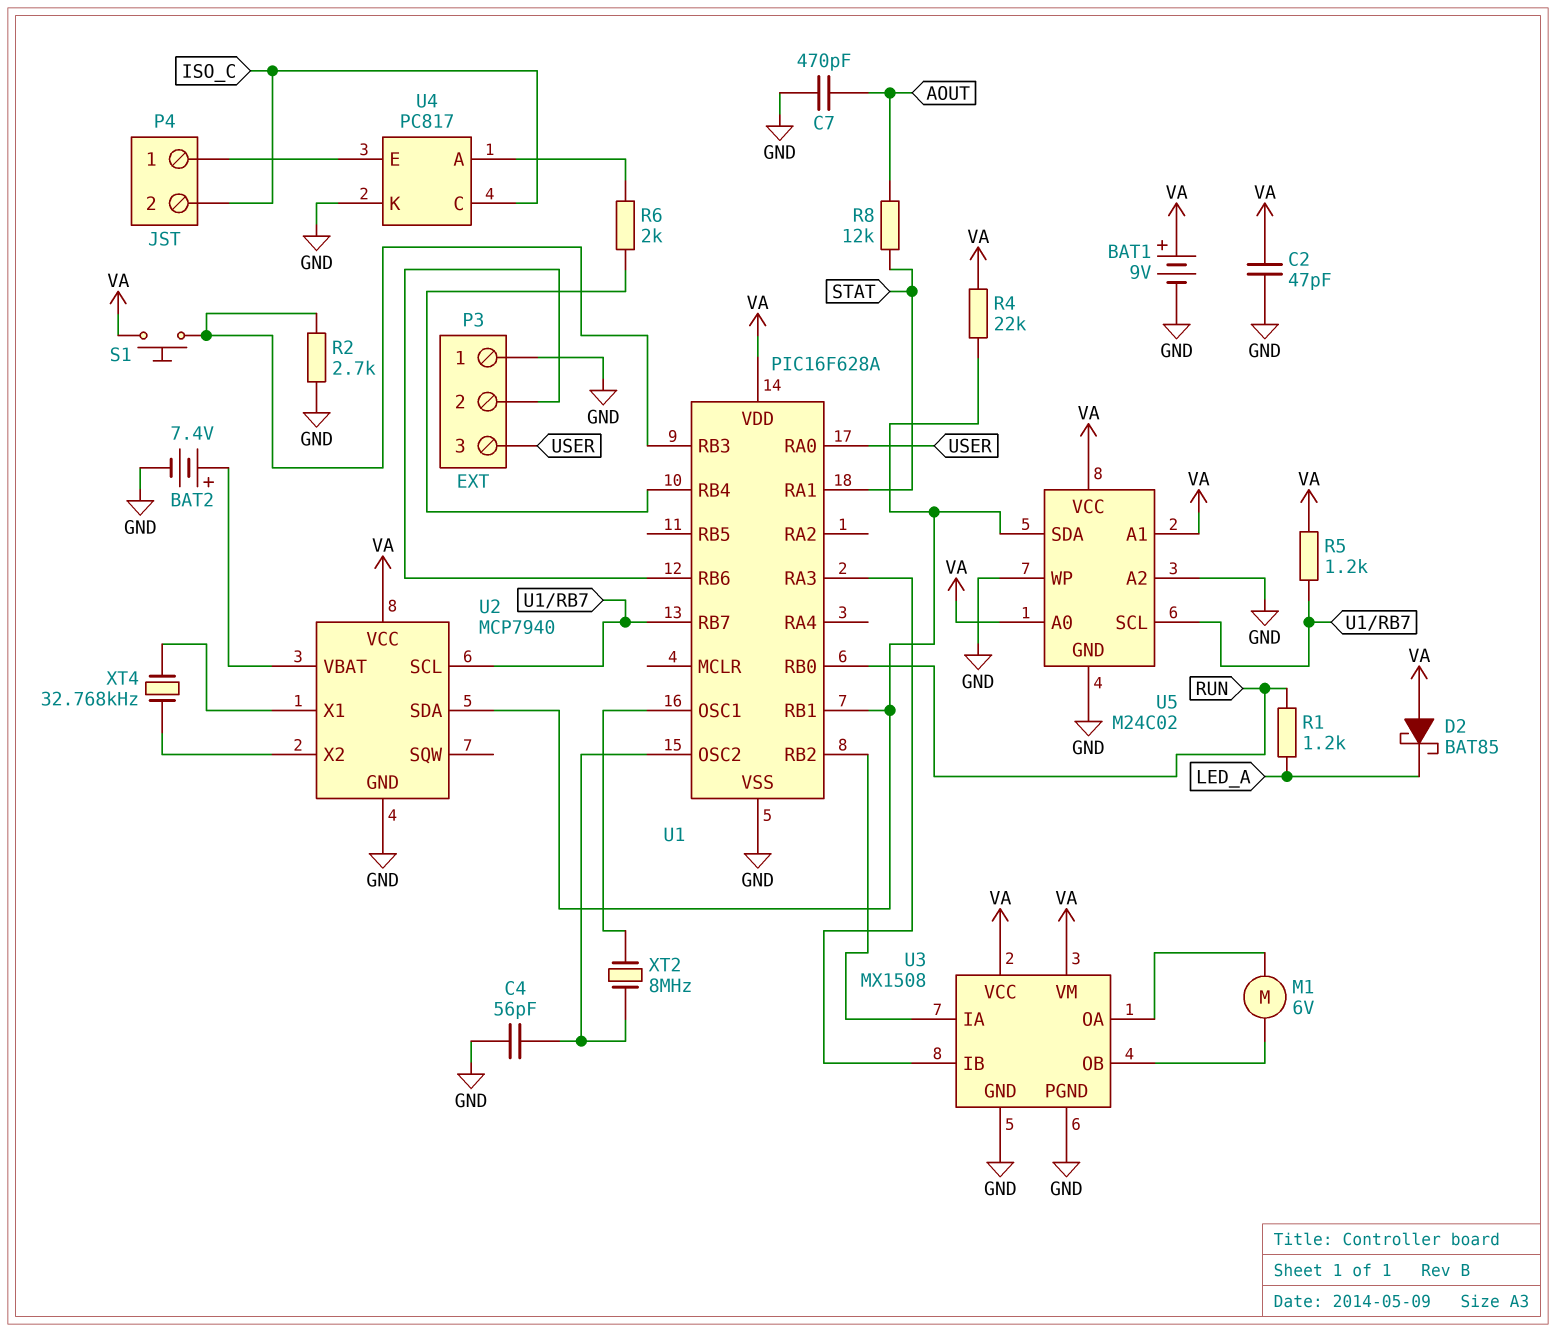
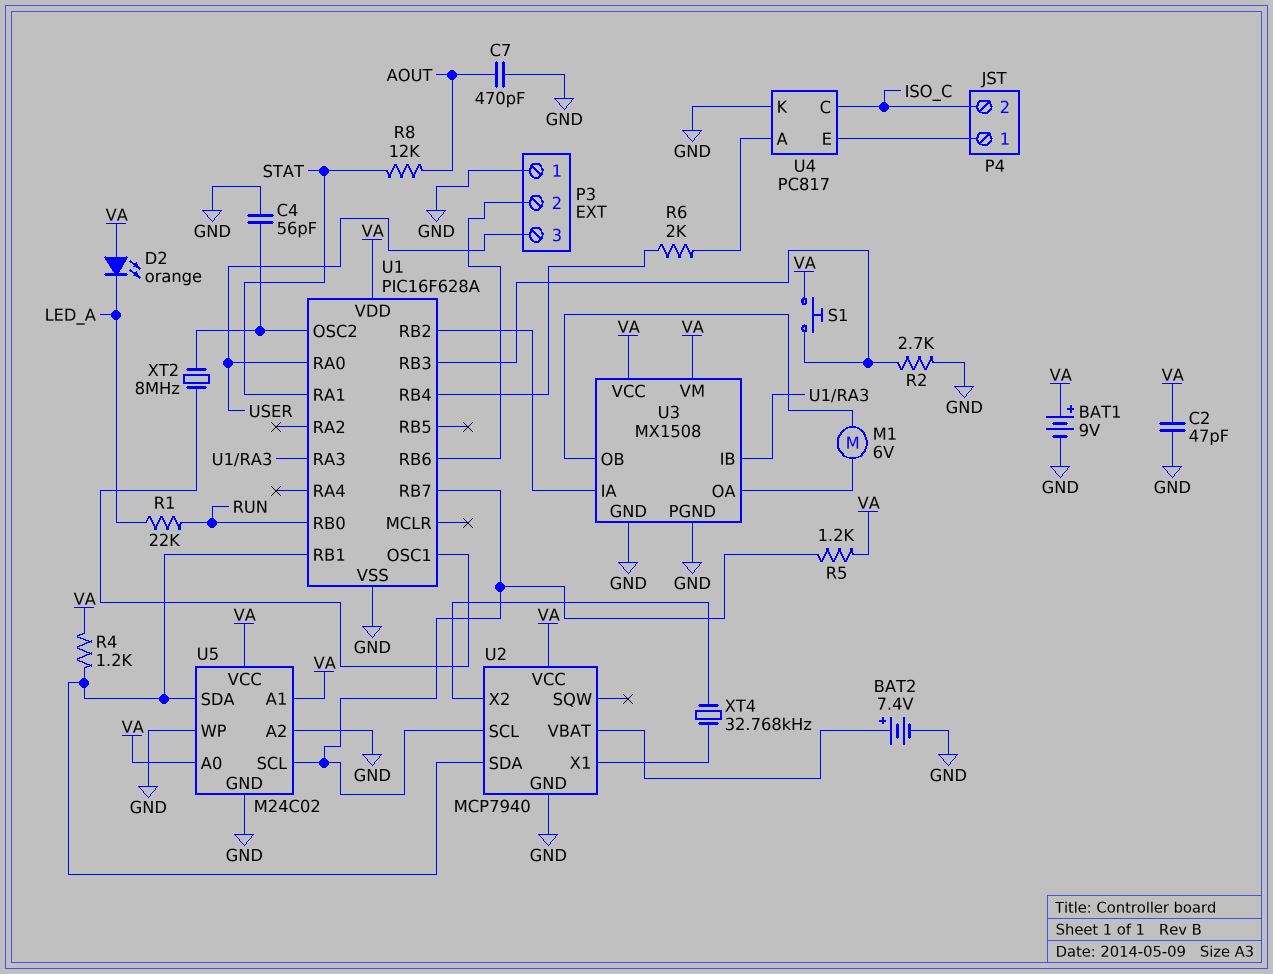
D2: schottky BAT85 (A VA, K LED_A) -> LED orange (A VA, K LED_A)
R1: 1.2k (LED_A, RUN) -> 22k (LED_A, RUN)
R4: 22k (U1/RB1, VA) -> 1.2k (U1/RB1, VA)

